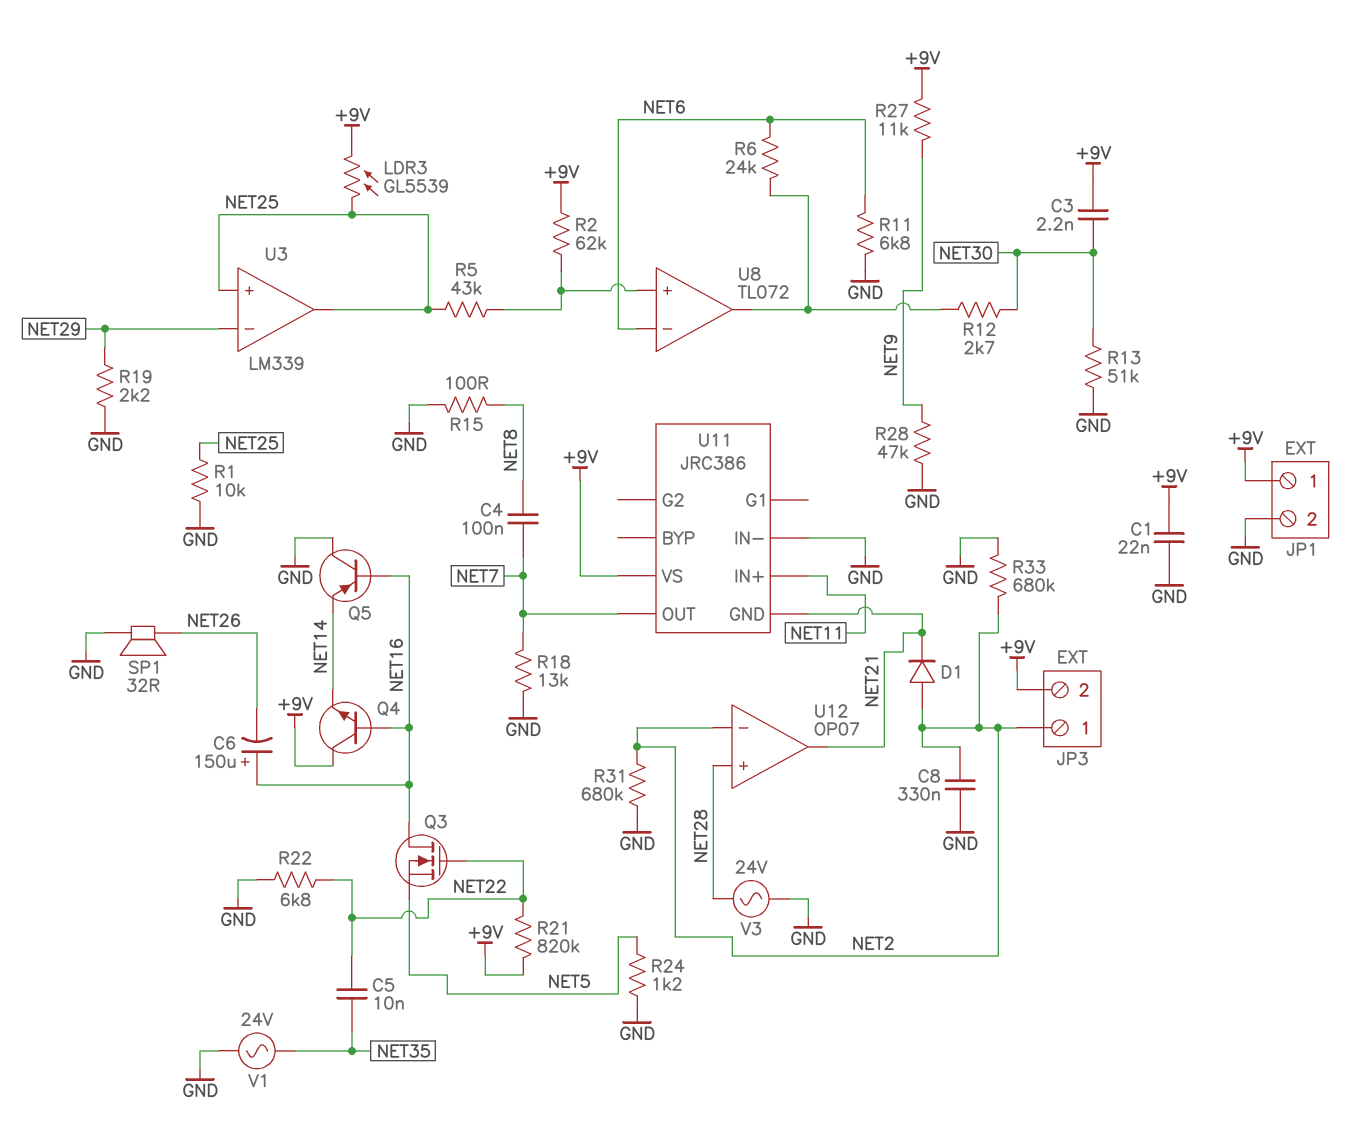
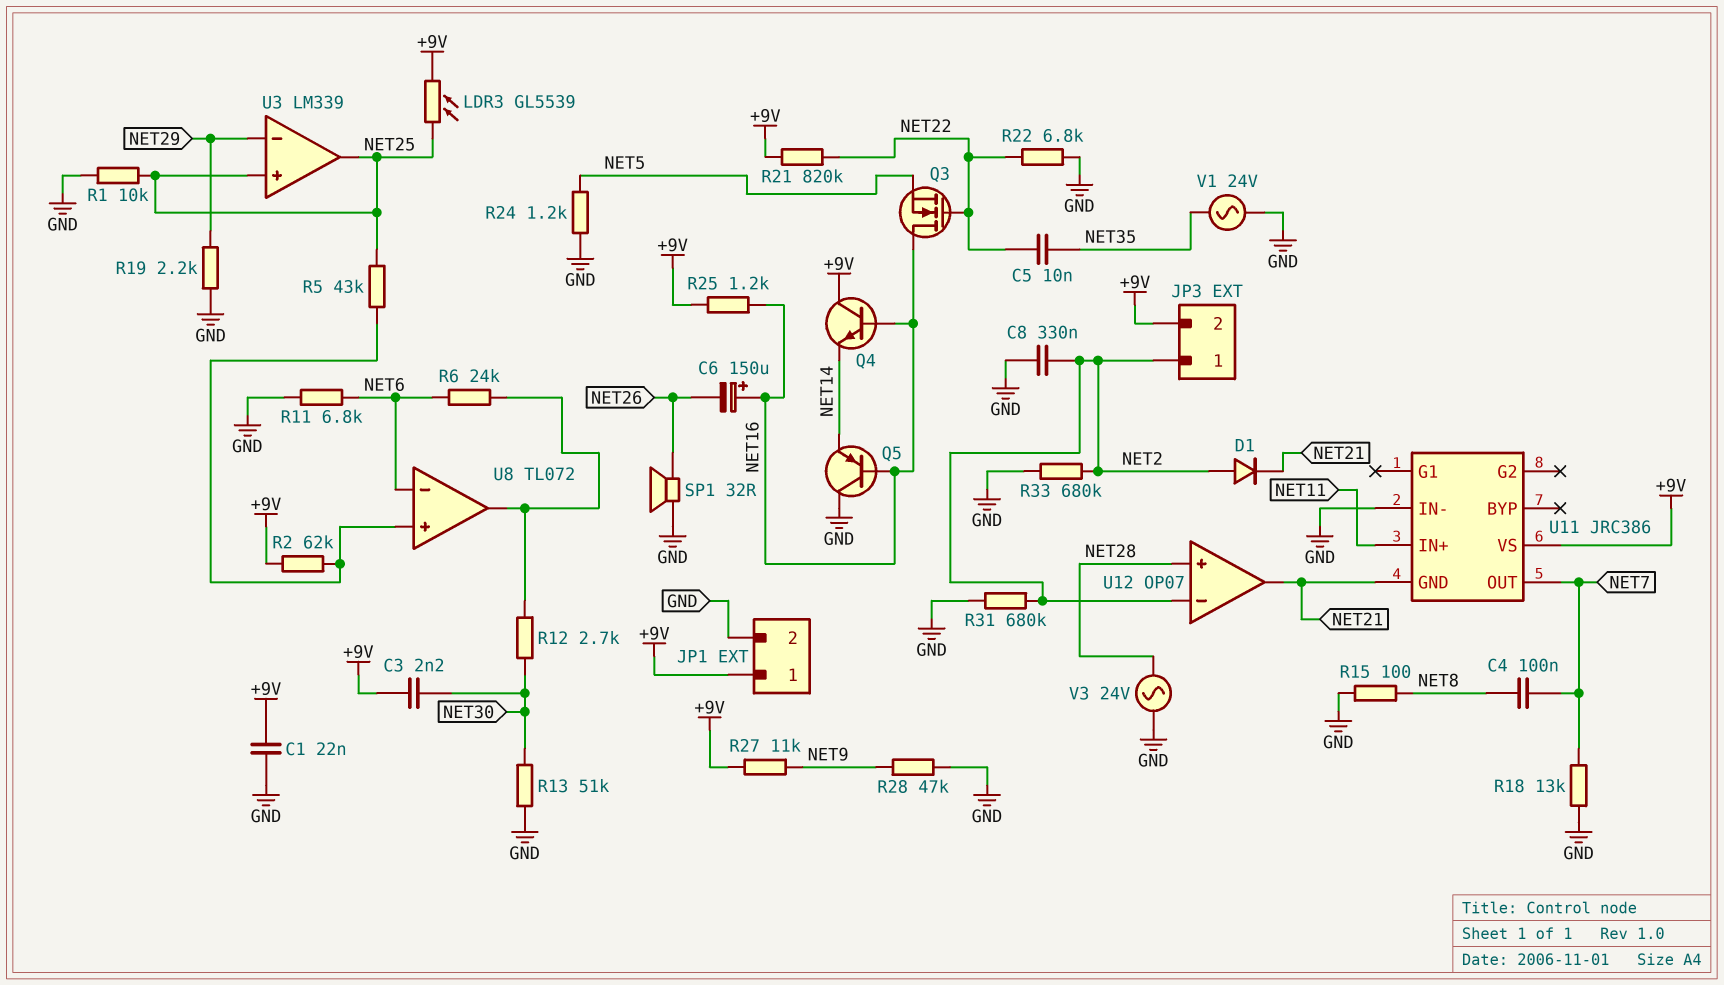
R25: none -> 1.2k (+9V, NET16)

